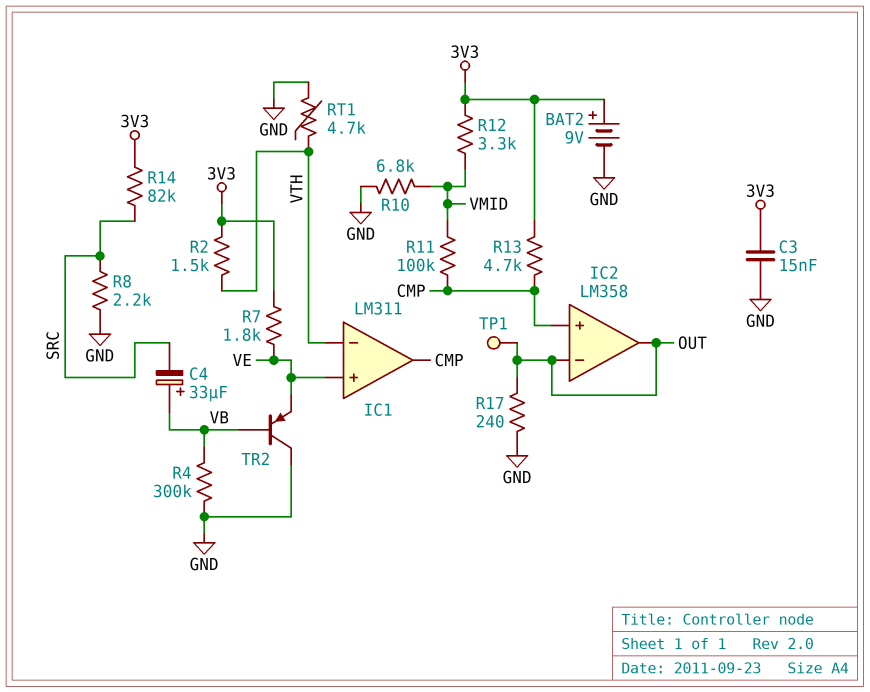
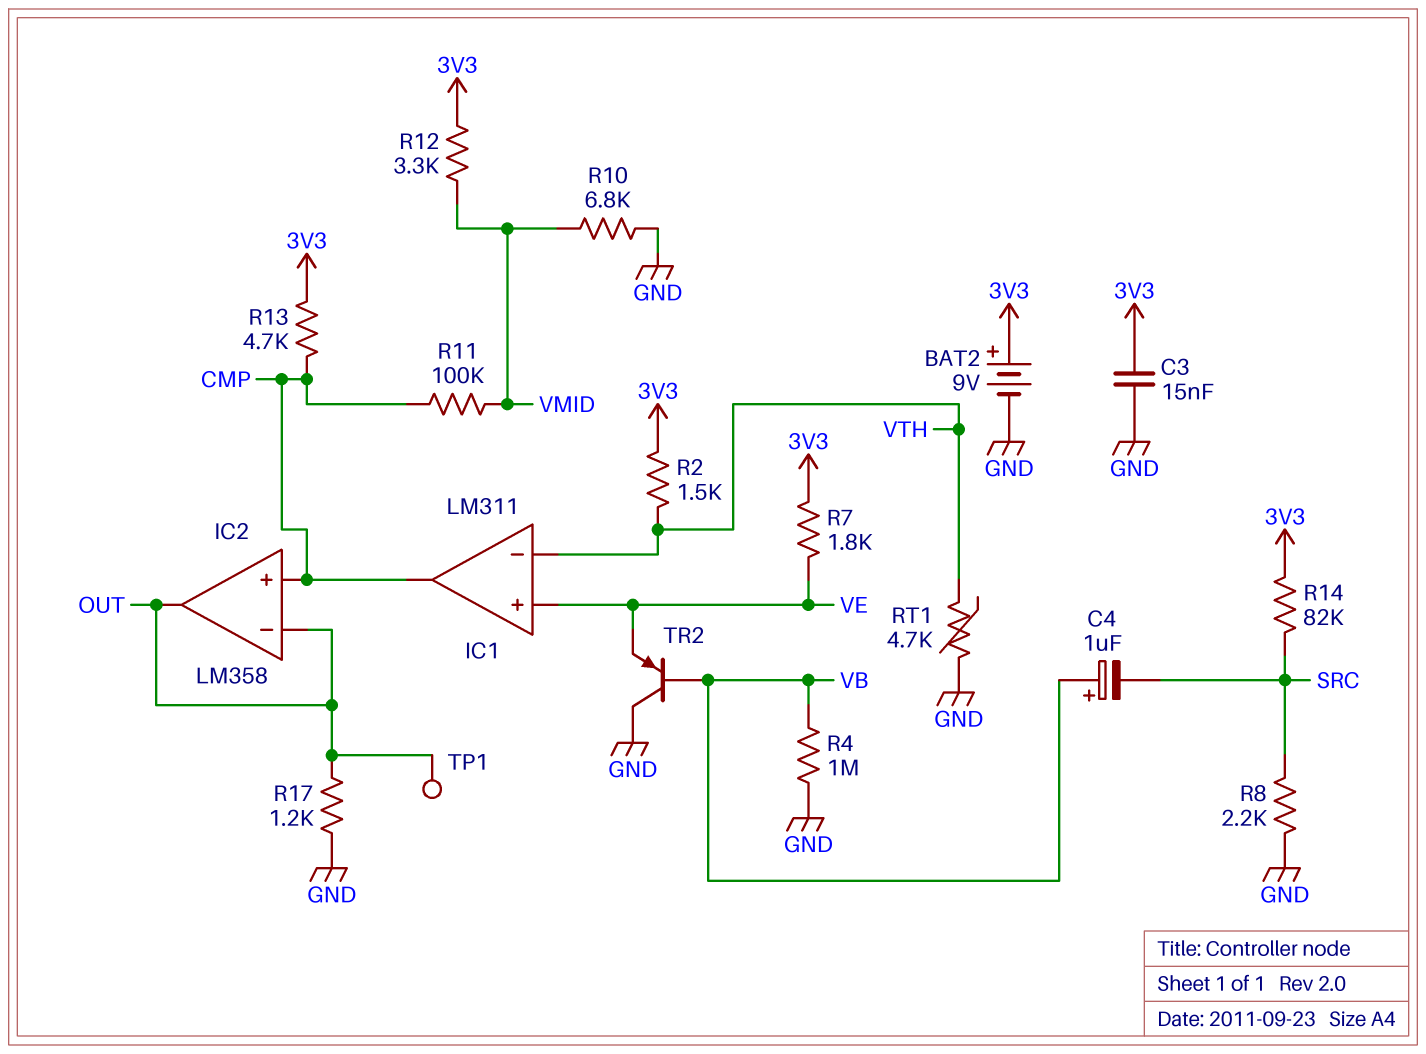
C4: 33uF (plus VB, minus SRC) -> 1uF (plus VB, minus SRC)
R4: 300k (GND, VB) -> 1M (GND, VB)
R17: 240 (GND, OUT) -> 1.2k (GND, OUT)

